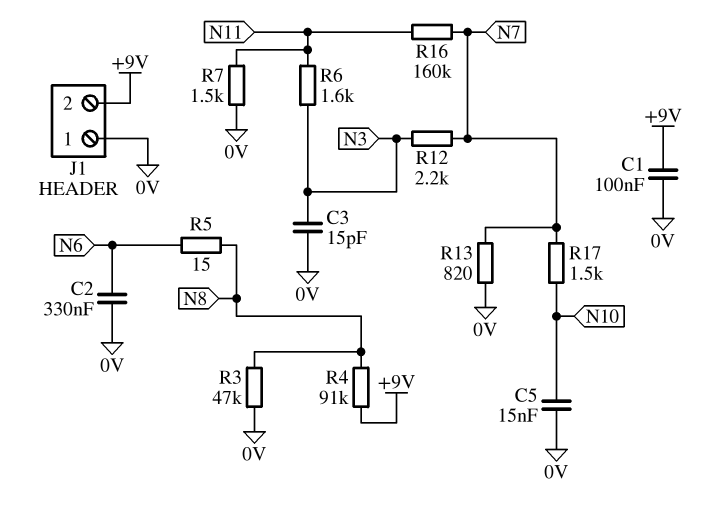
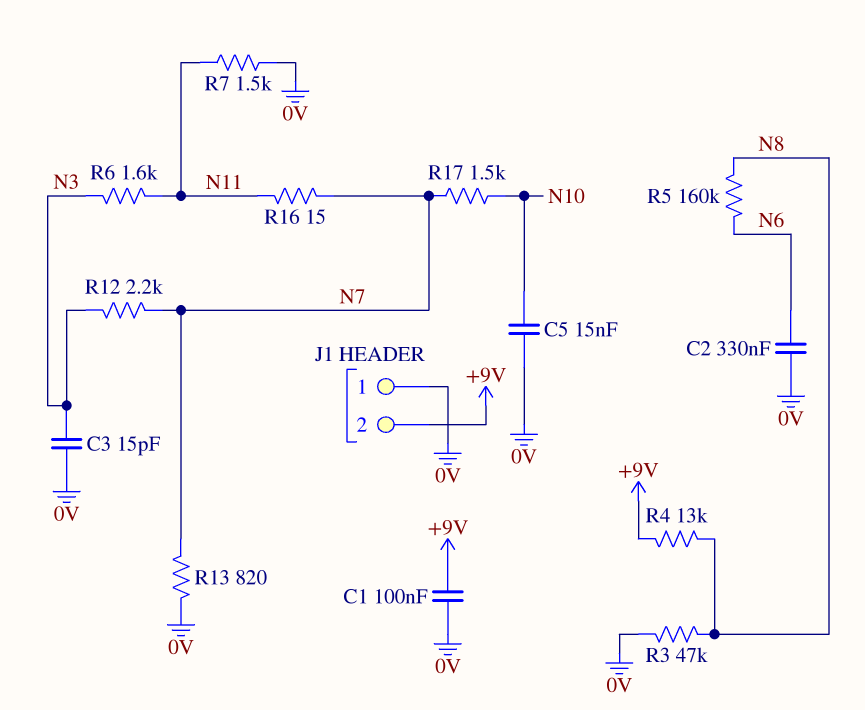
R4: 91k (+9V, N8) -> 13k (+9V, N8)
R5: 15 (N6, N8) -> 160k (N6, N8)
R16: 160k (N7, N11) -> 15 (N7, N11)

